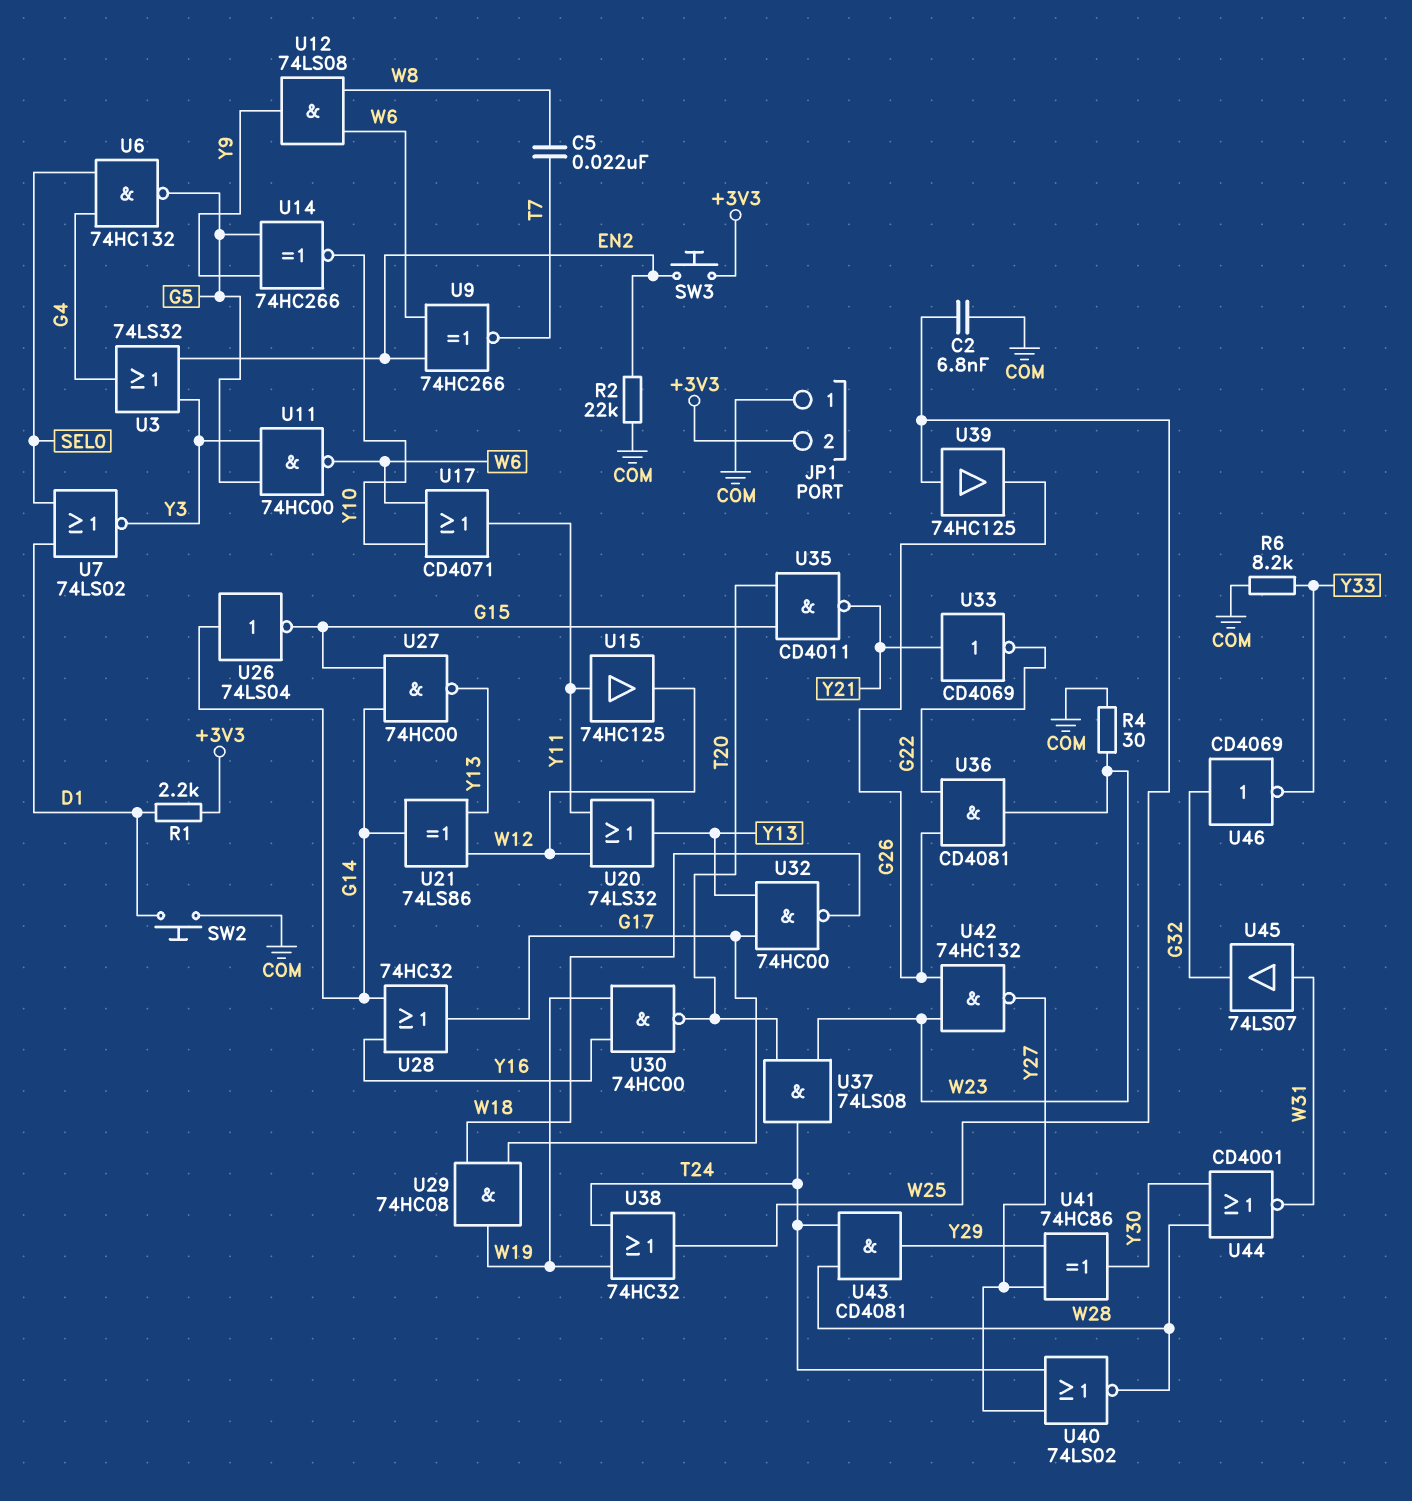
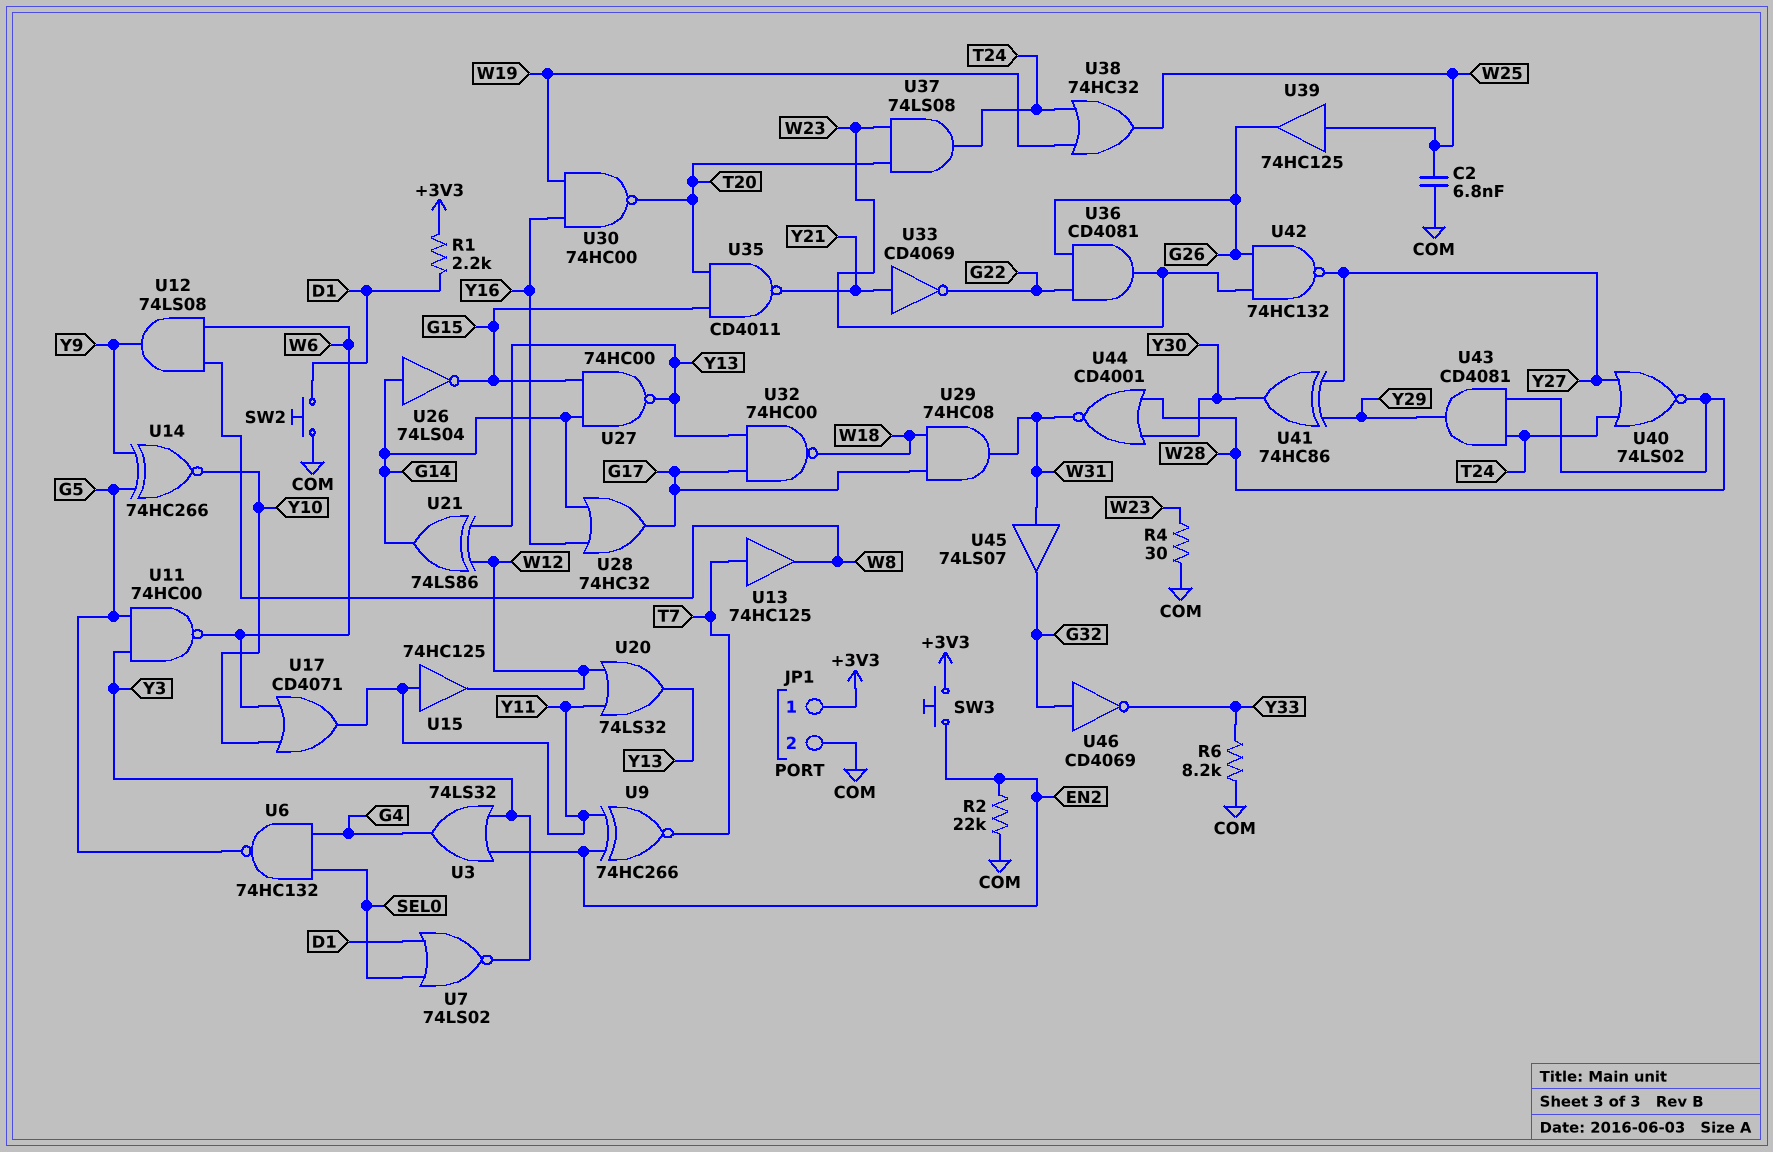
C5: 22nF (T7, W8) -> none
JP1 pin 1: COM -> +3V3
JP1 pin 2: +3V3 -> COM
U9: XNOR 74HC266 (in EN2, in W6, out T7) -> XNOR 74HC266 (in EN2, in Y11, out T7)
U13: none -> buffer 74HC125 (in T7, out W8)
U29: AND 74HC08 (in G17, in W18, out W19) -> AND 74HC08 (in G17, in W18, out W31)

